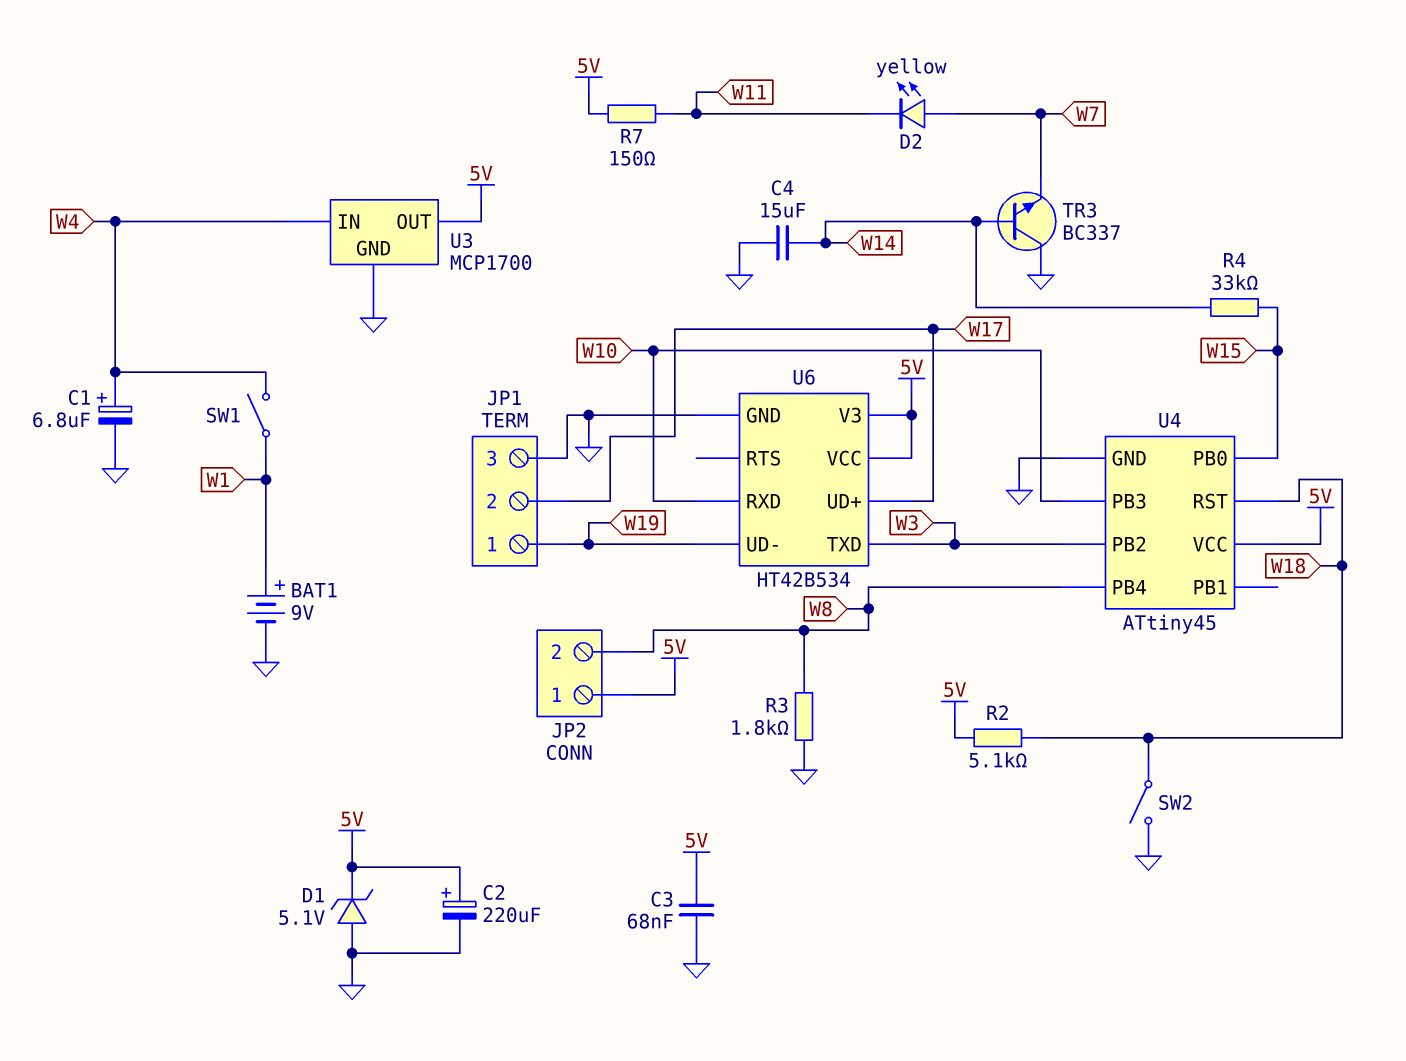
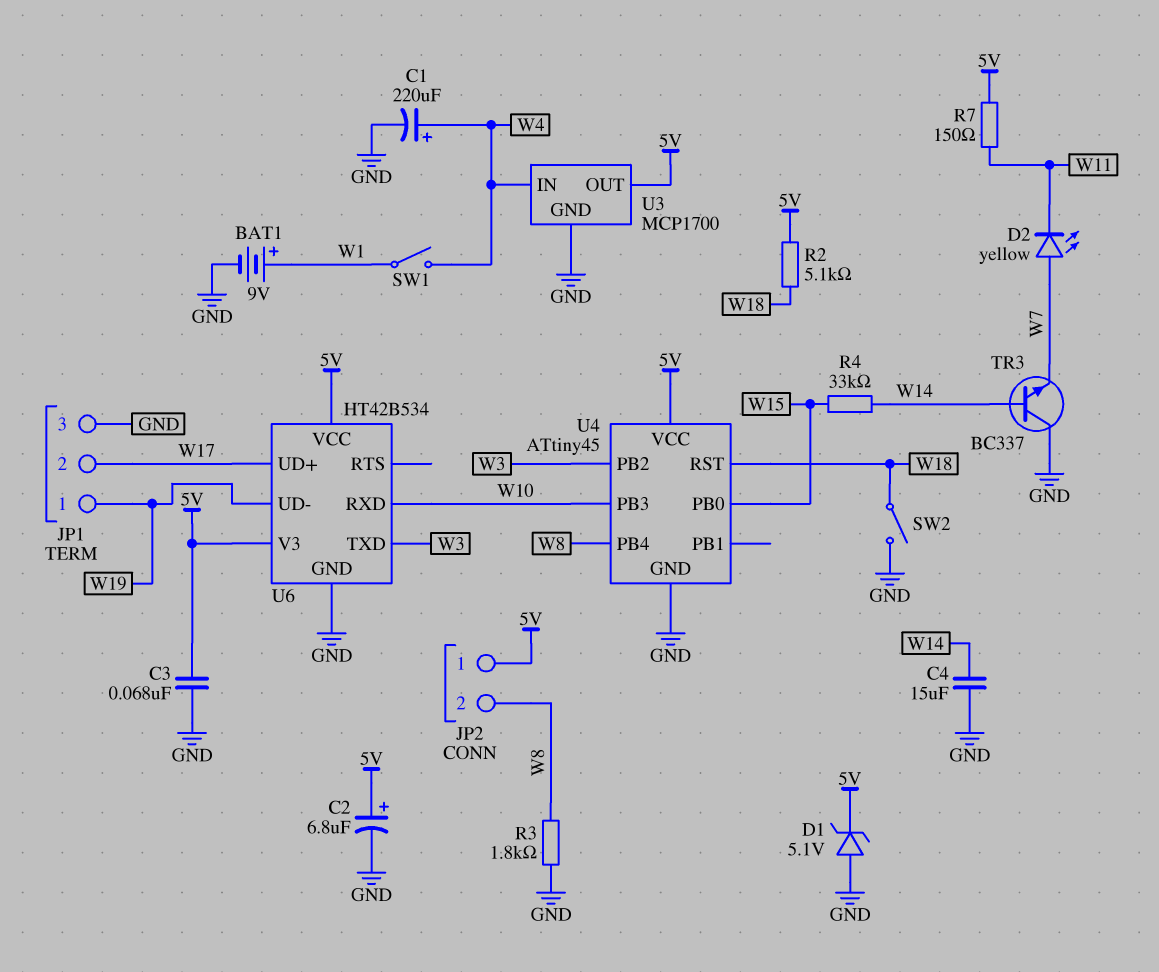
C1: 6.8uF (plus W4, minus GND) -> 220uF (plus W4, minus GND)
C2: 220uF (plus 5V, minus GND) -> 6.8uF (plus 5V, minus GND)

